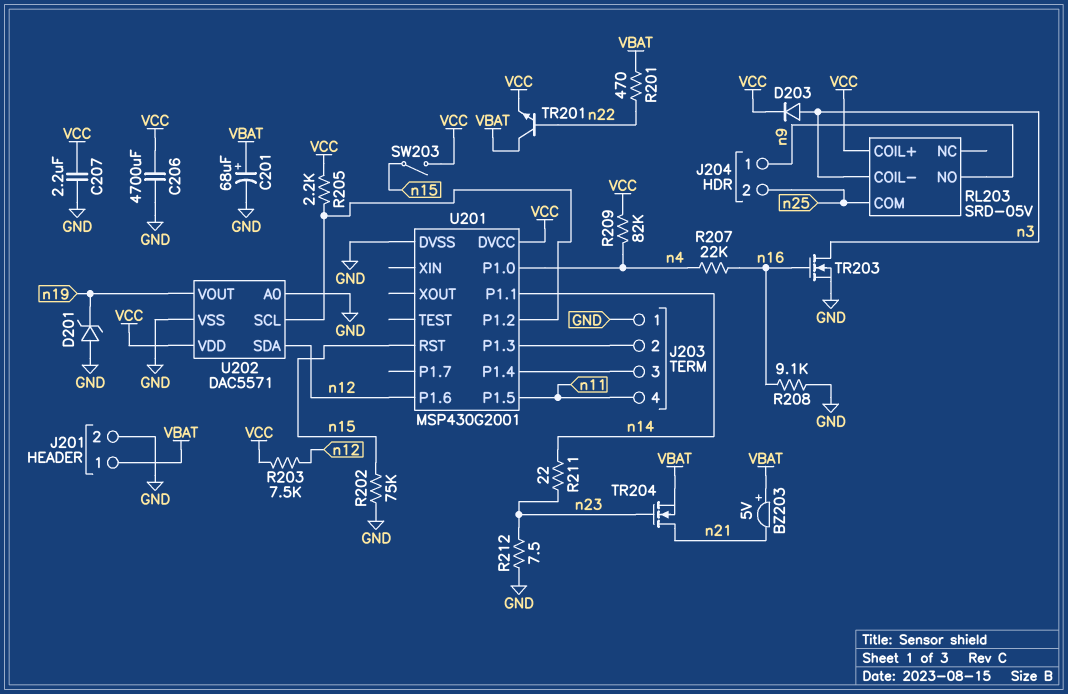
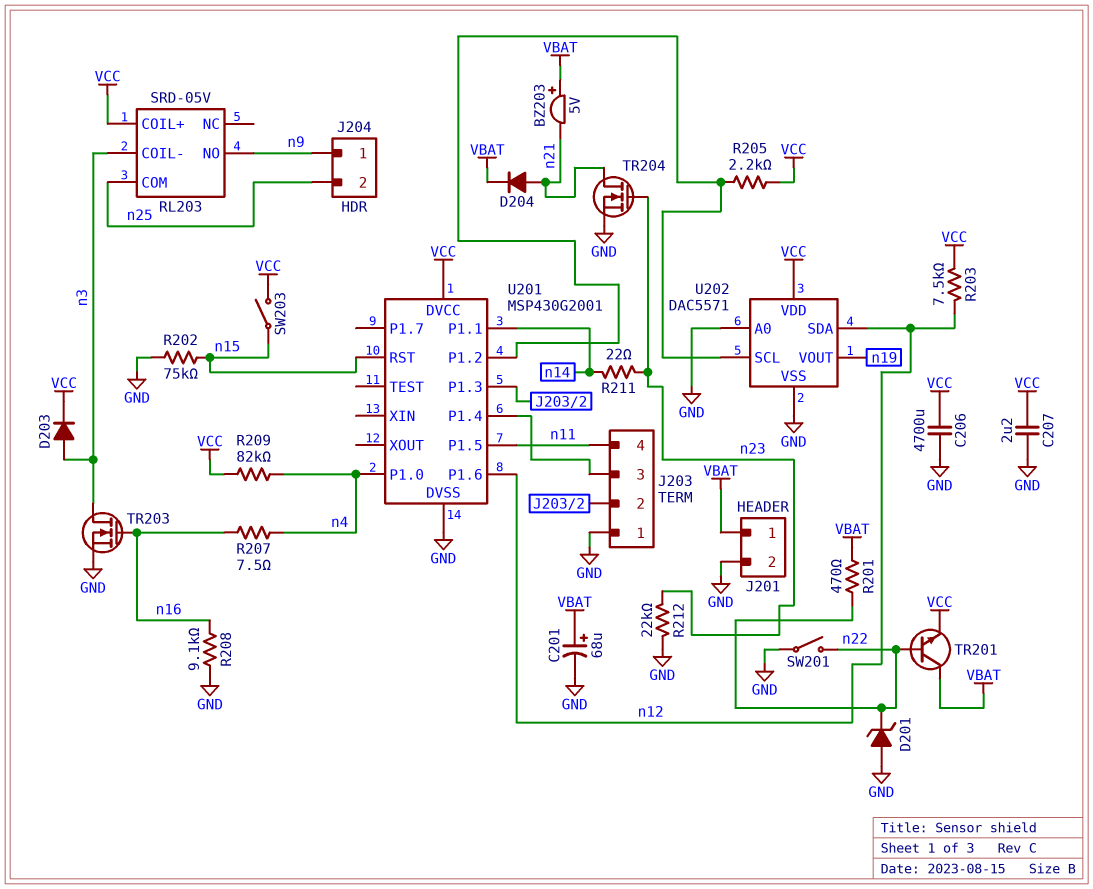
D201: zener (A GND, K n19) -> zener (A GND, K n22)
D204: none -> diode (A n21, K VBAT)
R207: 22k (n4, n16) -> 7.5 (n4, n16)
R212: 7.5 (GND, n23) -> 22k (GND, n23)
SW201: none -> switch (GND, n22)
TR204: NMOS (G n23, D n21, S VBAT) -> NMOS (G n23, D n21, S GND)

